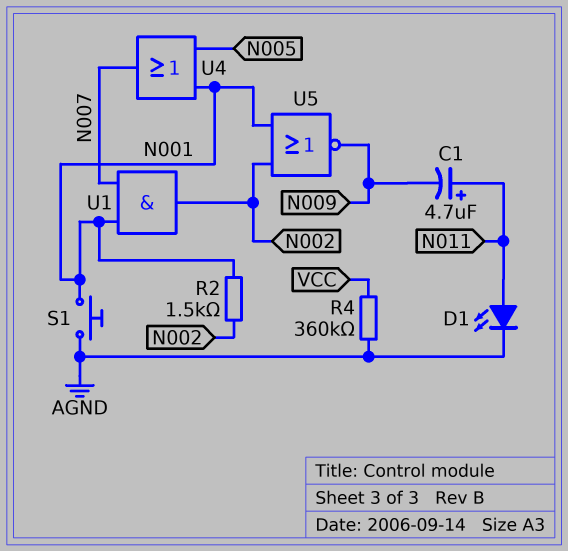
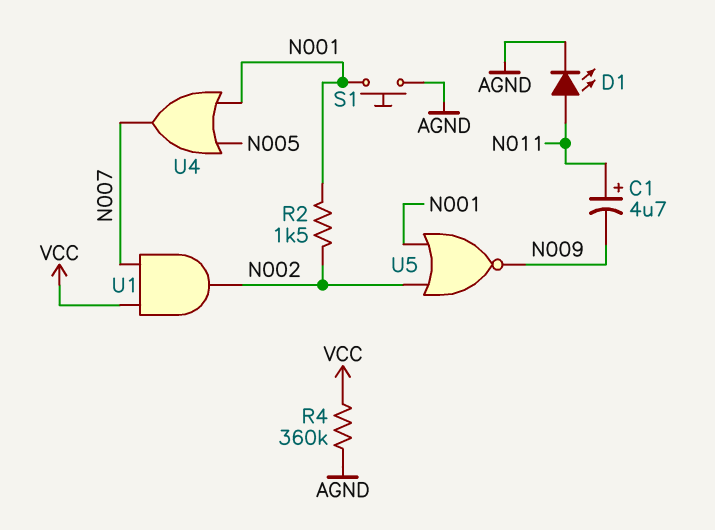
U1: AND (in N001, in N007, out N002) -> AND (in N007, in VCC, out N002)

